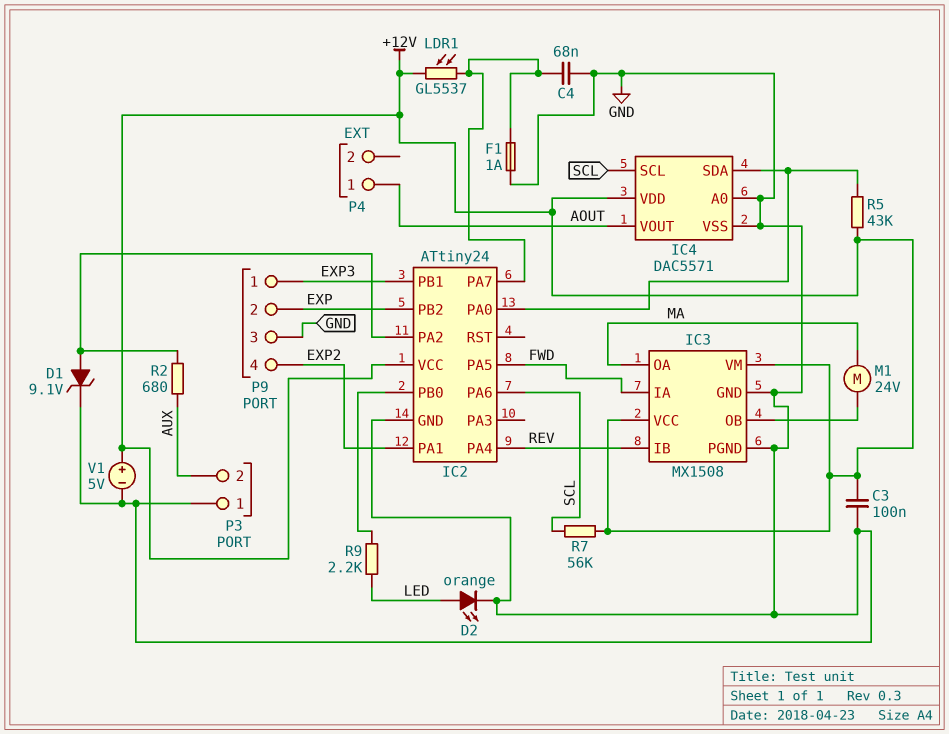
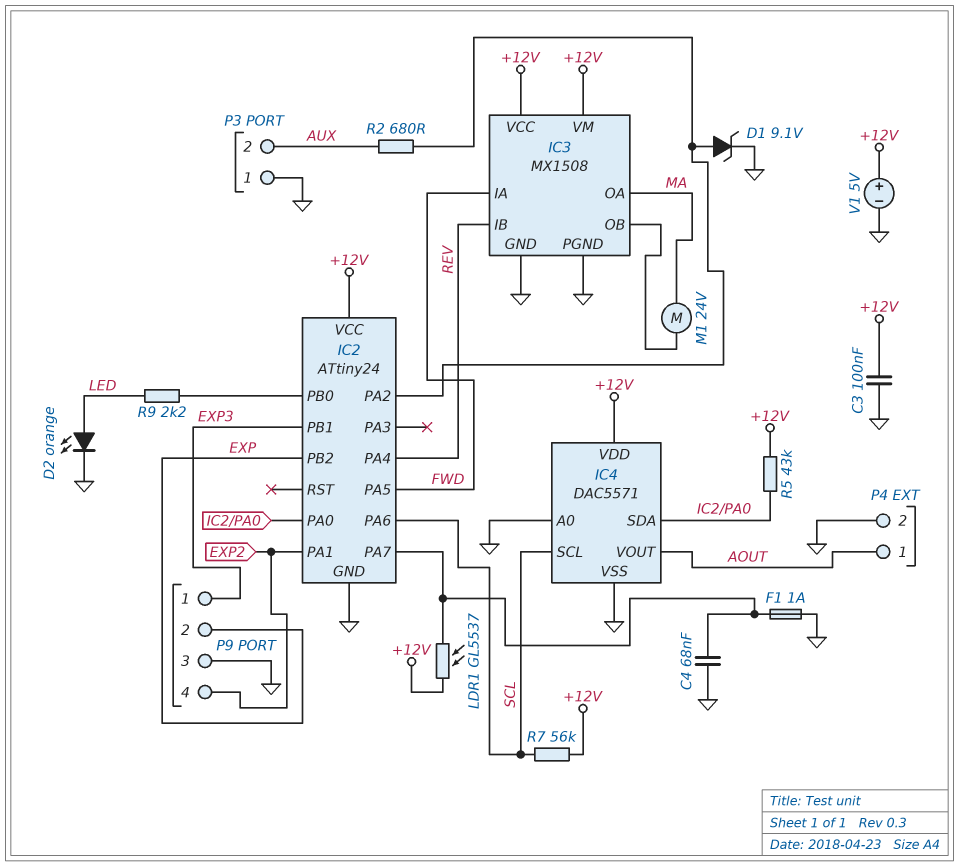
P4 pin 2: none -> GND

